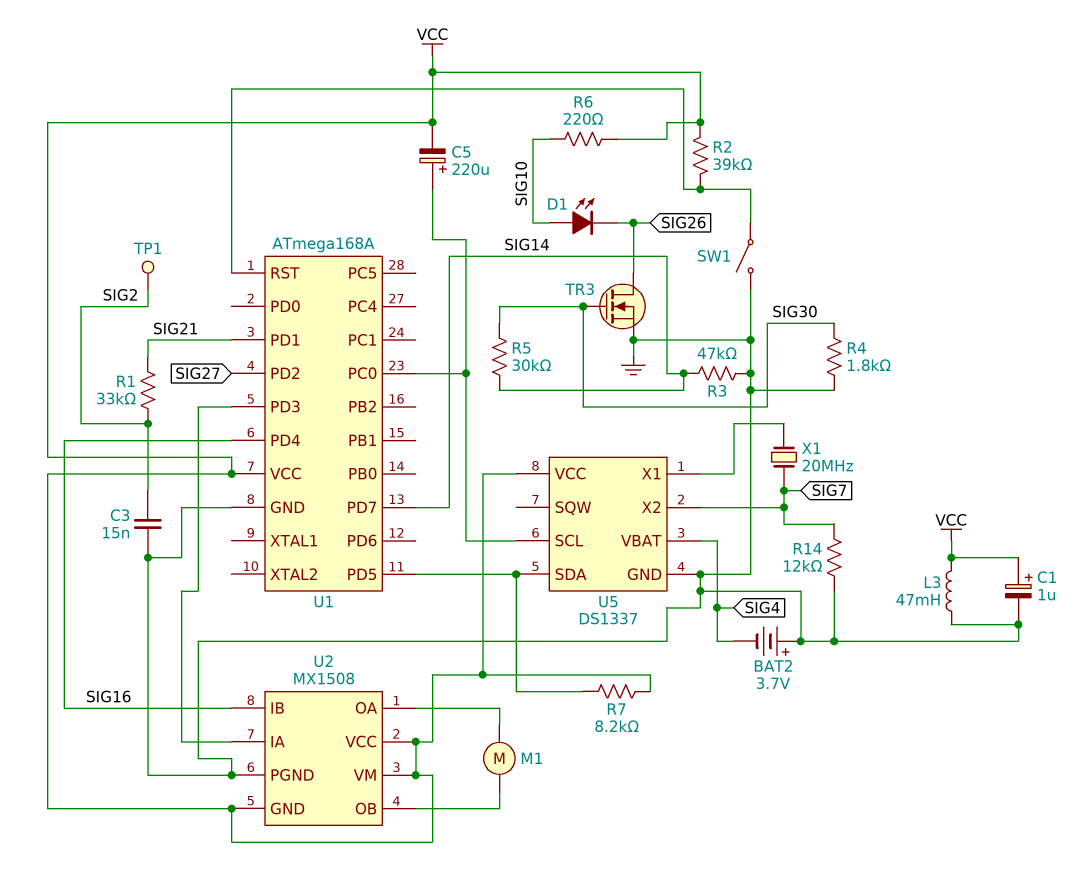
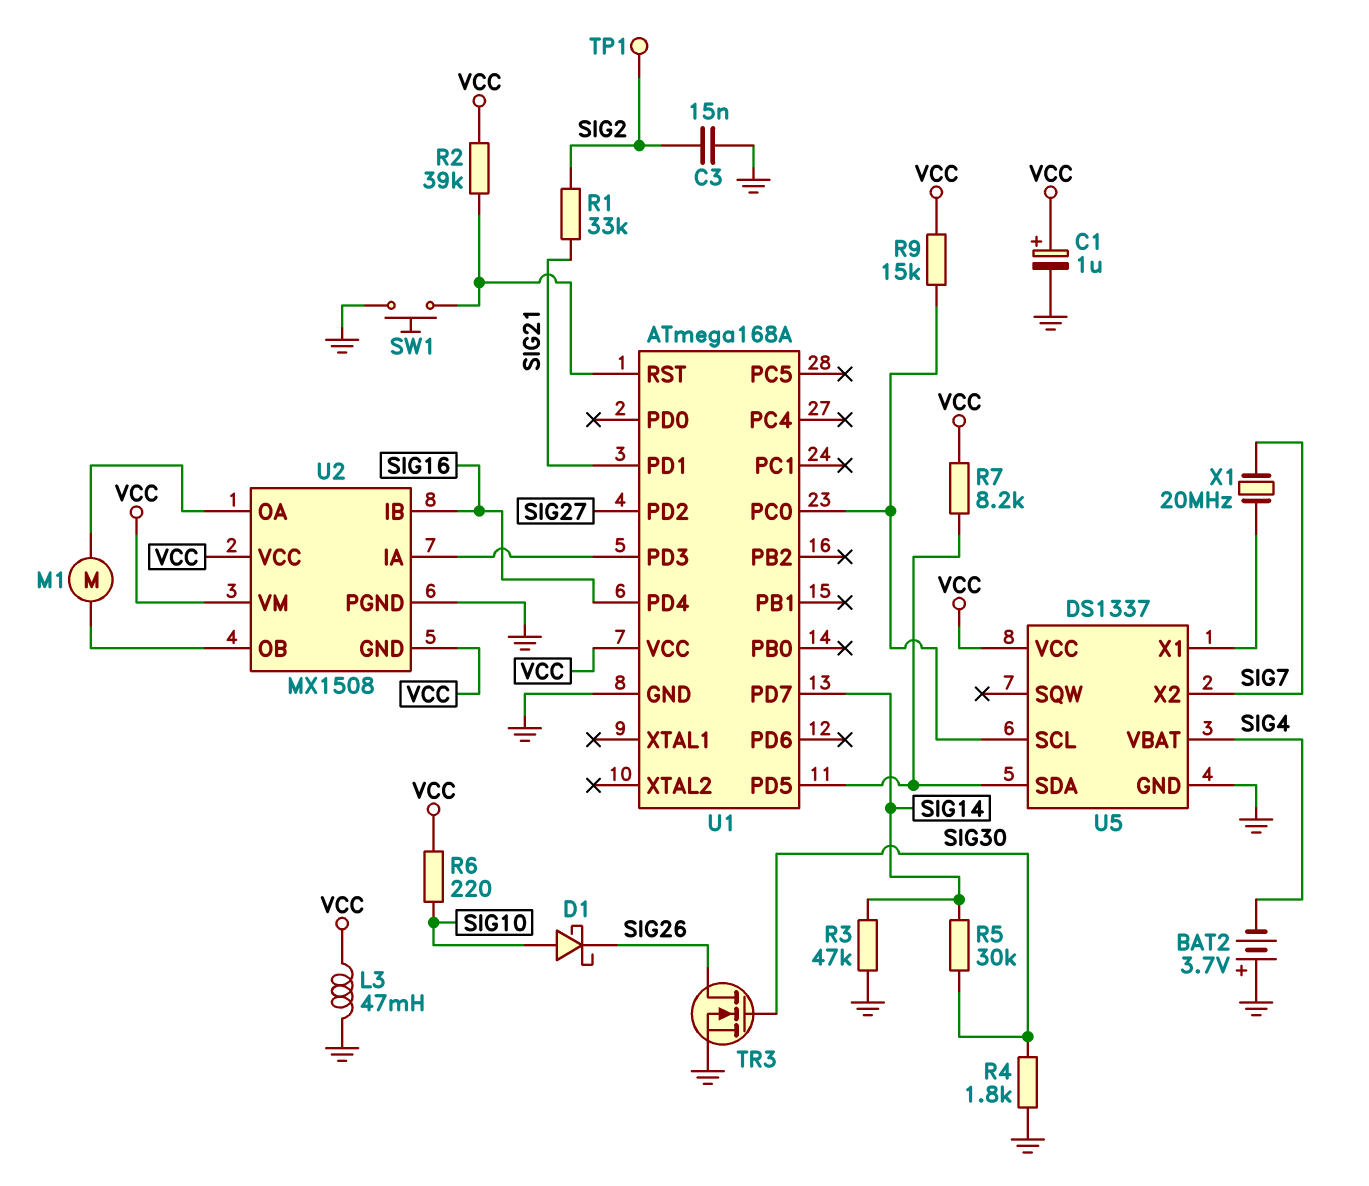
C5: 220uF (plus U1/PC0, minus VCC) -> none
D1: LED (A SIG10, K SIG26) -> schottky (A SIG10, K SIG26)
R9: none -> 15k (U1/PC0, VCC)
R14: 12k (GND, SIG7) -> none
SW1: switch (GND, U1/RST) -> button (GND, U1/RST)

